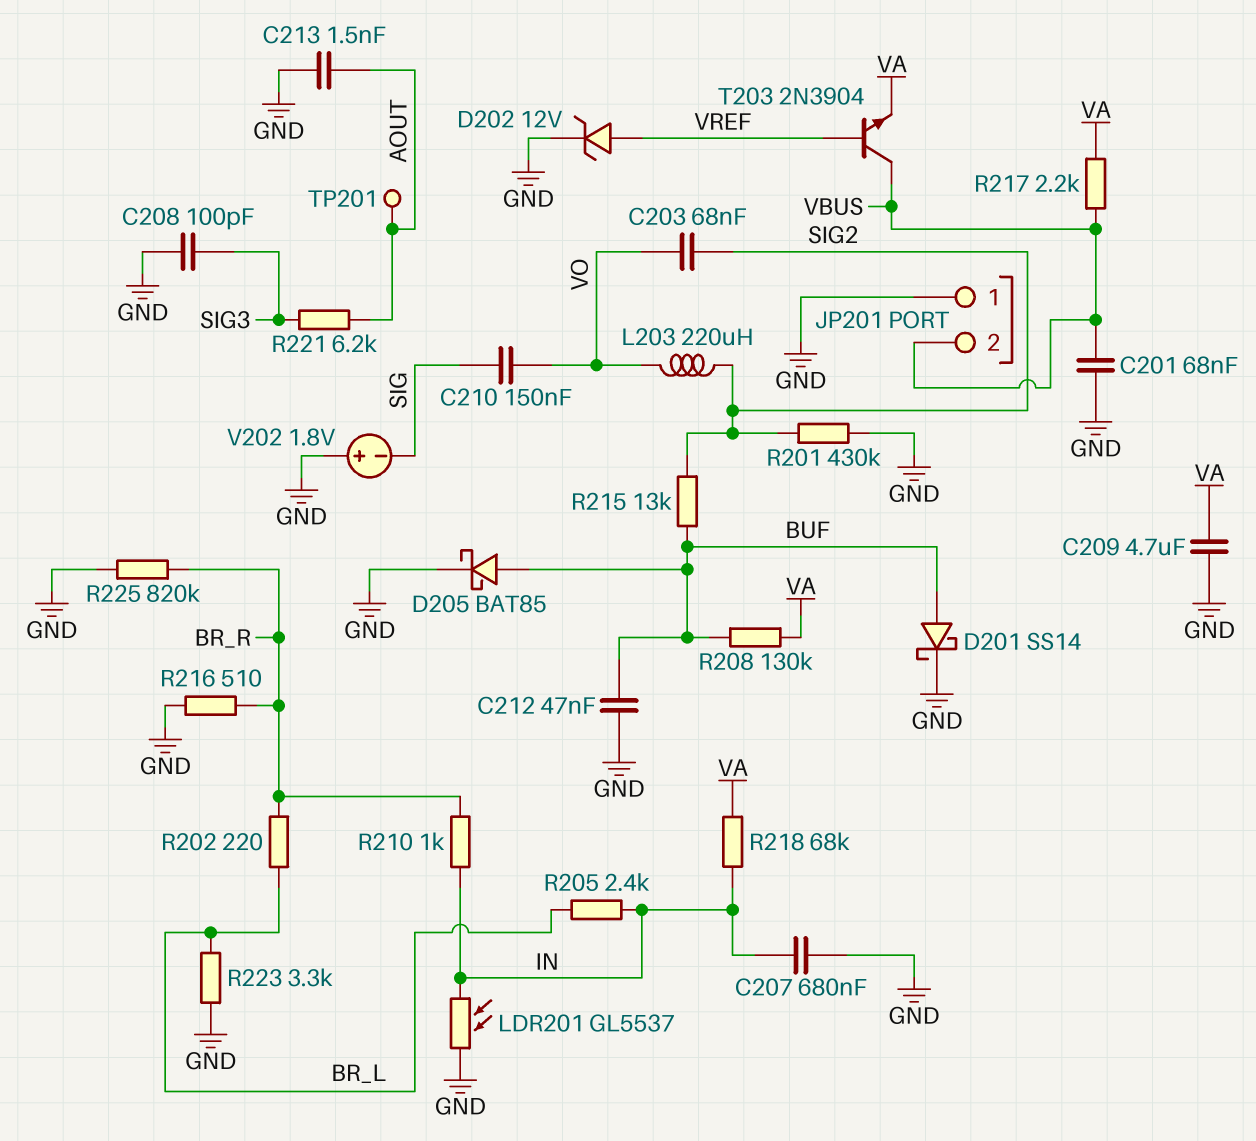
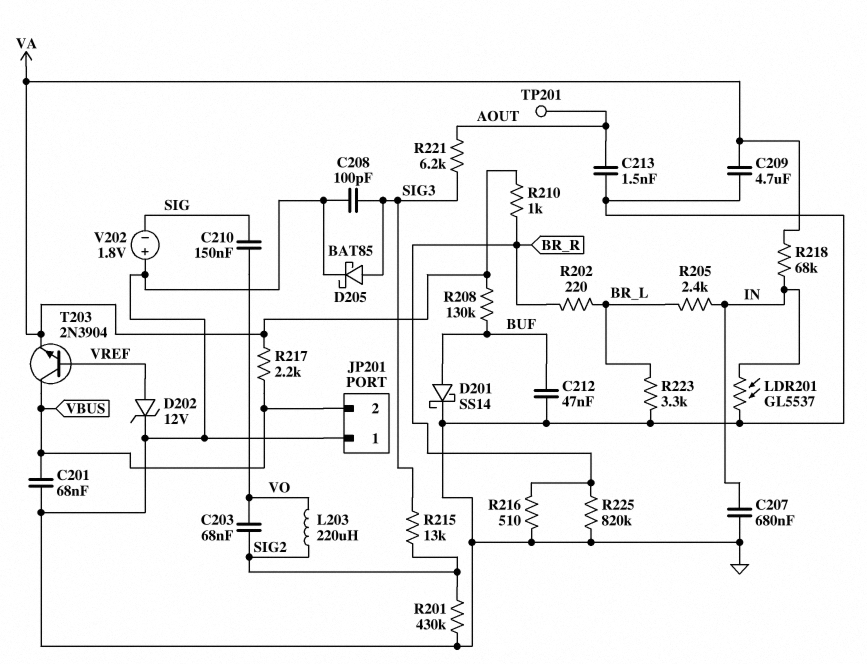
D205: schottky BAT85 (A BUF, K GND) -> schottky BAT85 (A SIG3, K GND)
R210: 1k (BR_R, IN) -> 1k (BR_R, VA)
R215: 13k (BUF, SIG2) -> 13k (SIG2, SIG3)

